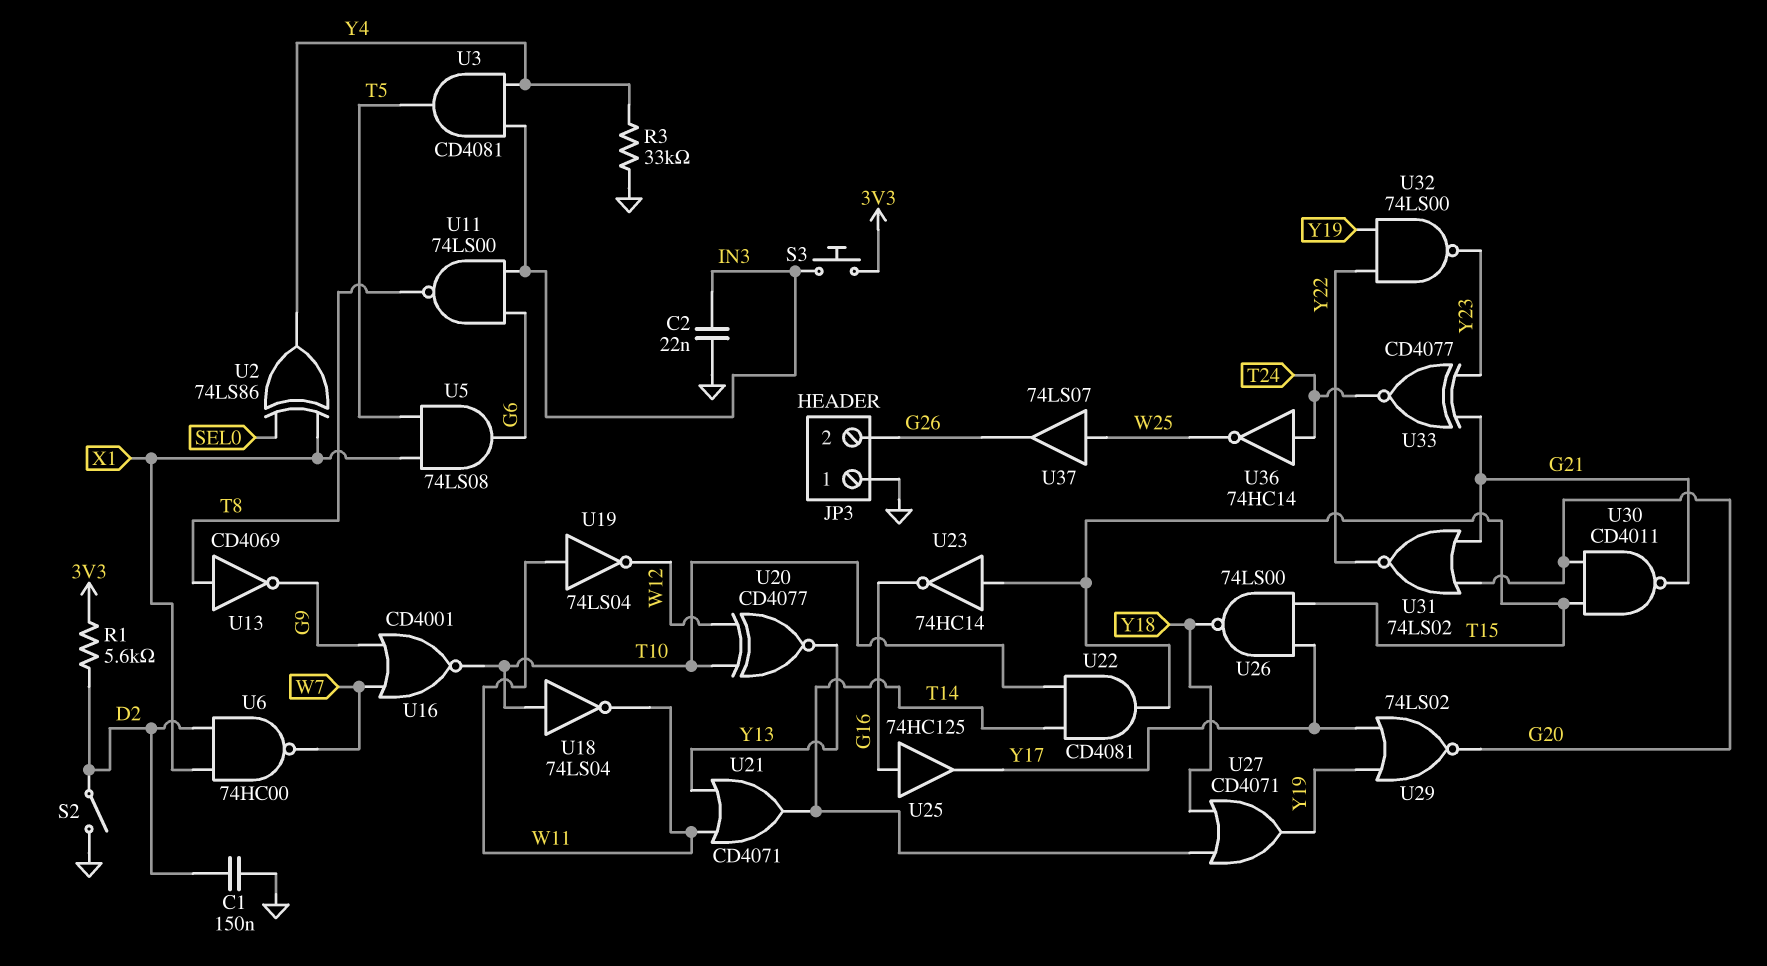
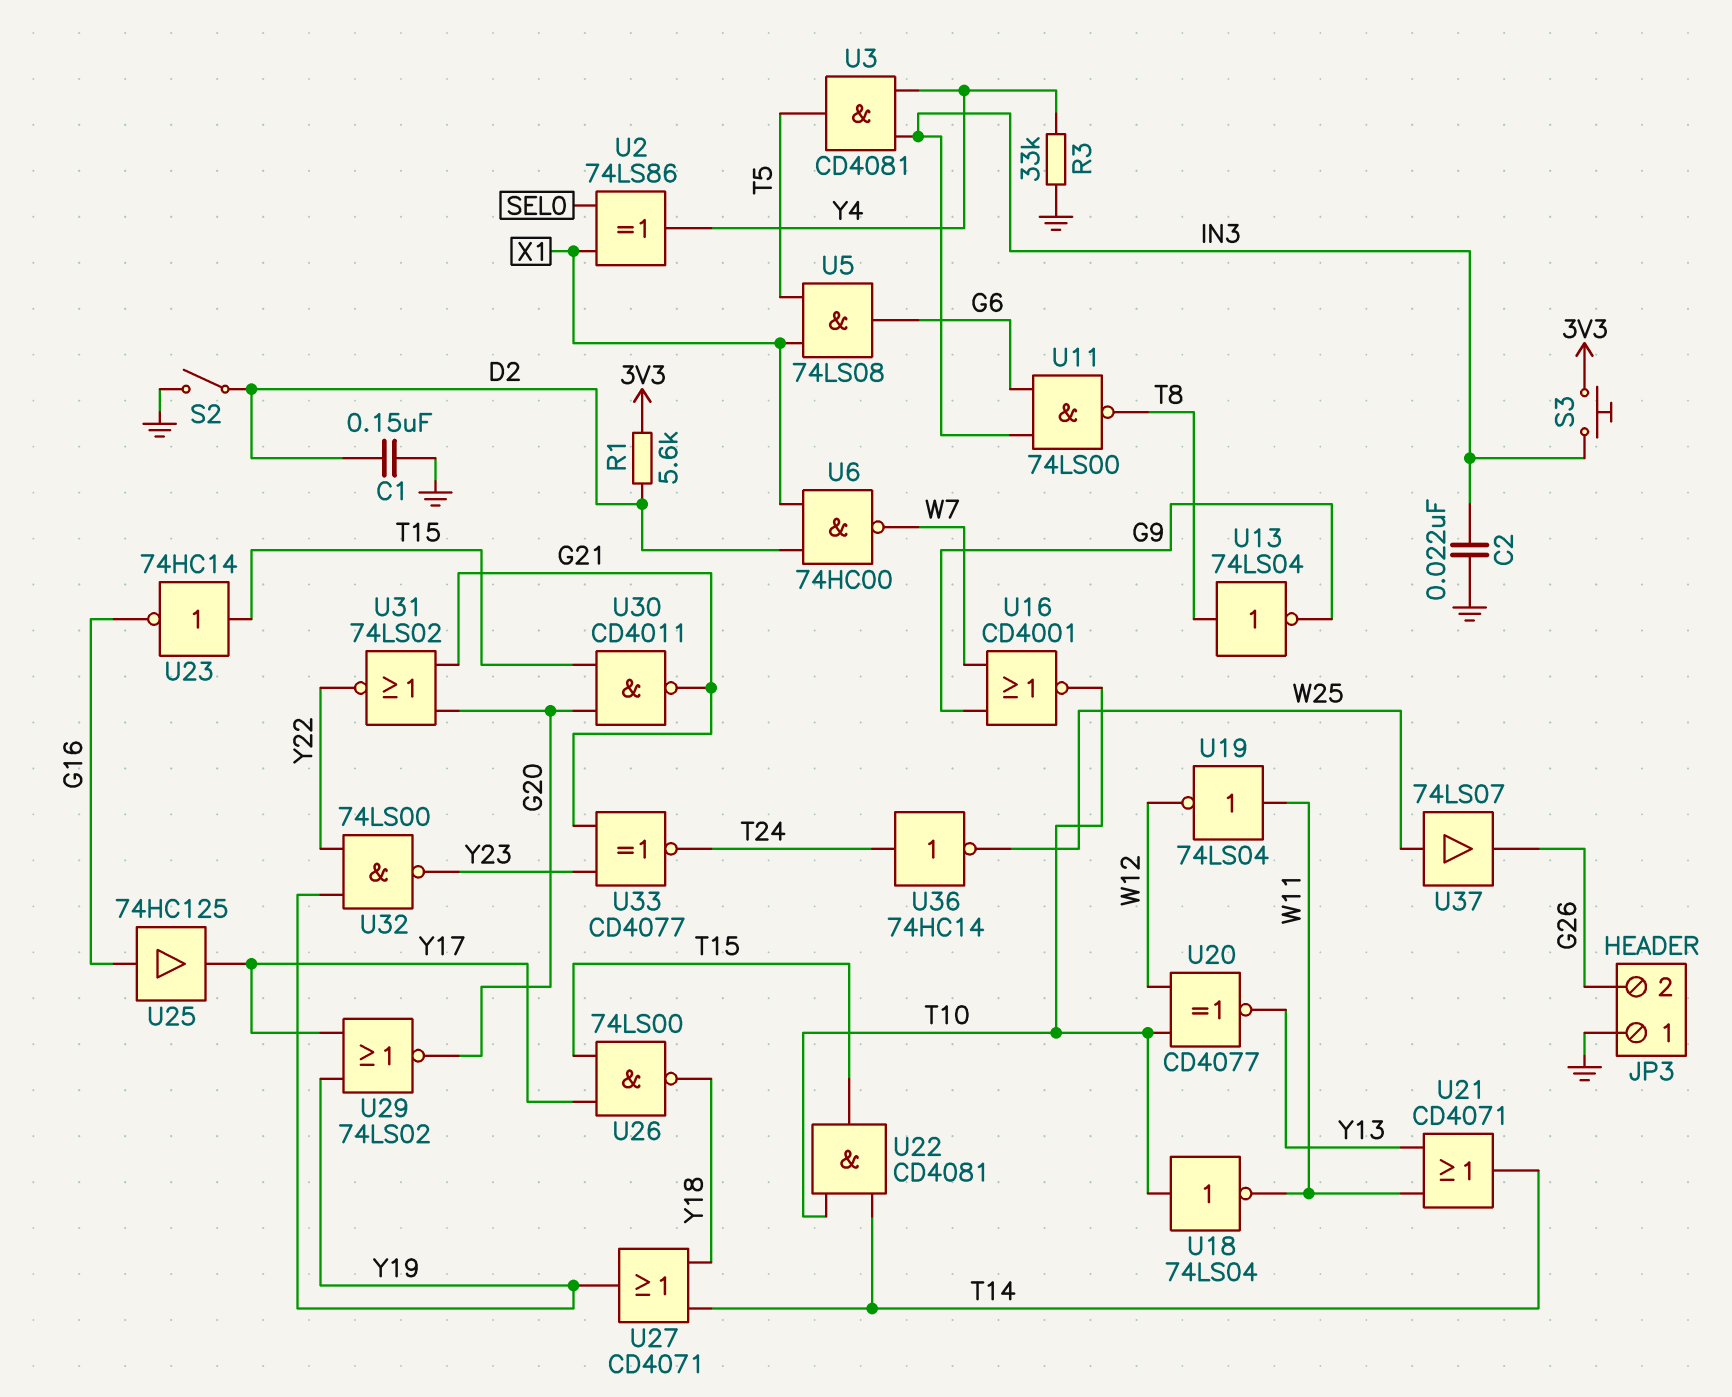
U13: NOT CD4069 (in T8, out G9) -> NOT 74LS04 (in T8, out G9)

